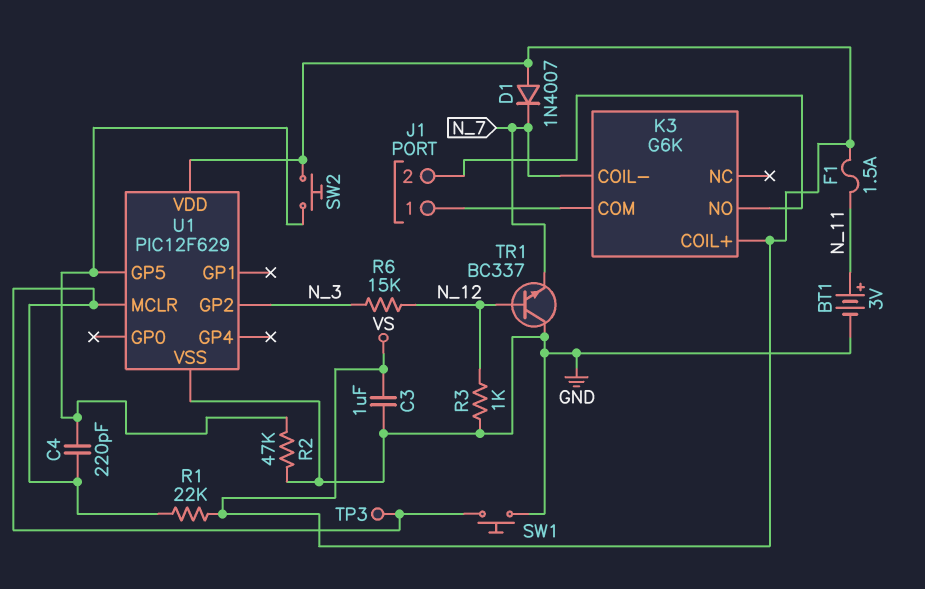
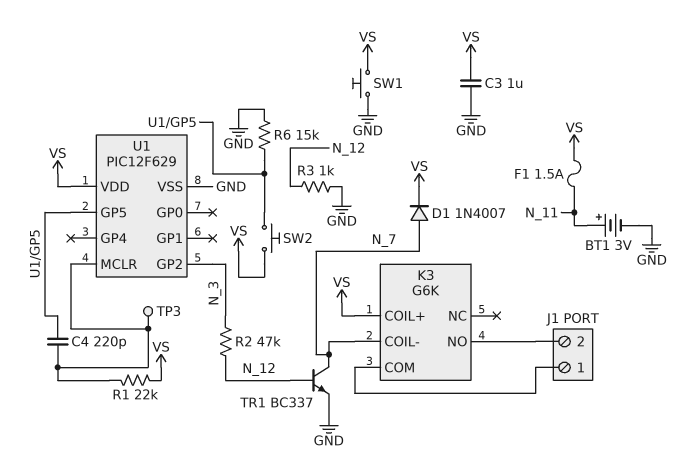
D1: diode 1N4007 (A VS, K N_7) -> diode 1N4007 (A N_7, K VS)
R2: 47k (GND, U1/GP5) -> 47k (N_3, N_12)
R6: 15k (N_3, N_12) -> 15k (GND, U1/GP5)
SW1: button (GND, U1/MCLR) -> button (GND, VS)
TR1: NPN BC337 (B N_12, C GND, E N_7) -> NPN BC337 (B N_12, C N_7, E GND)

